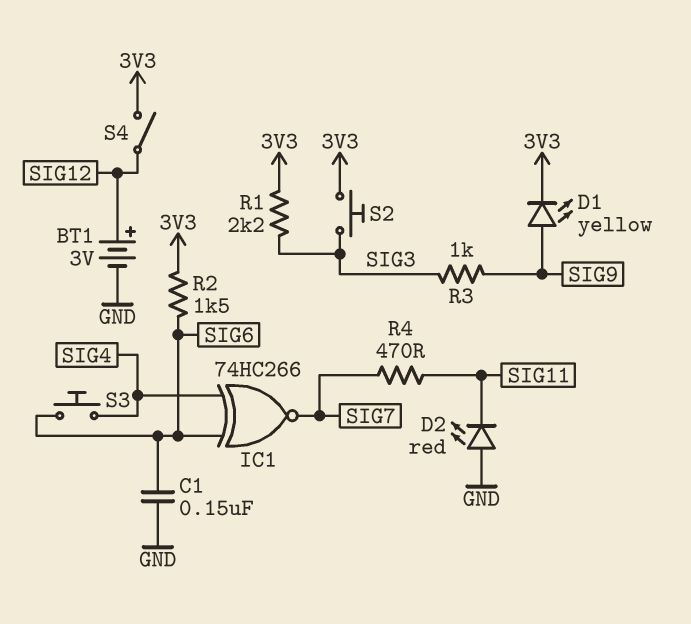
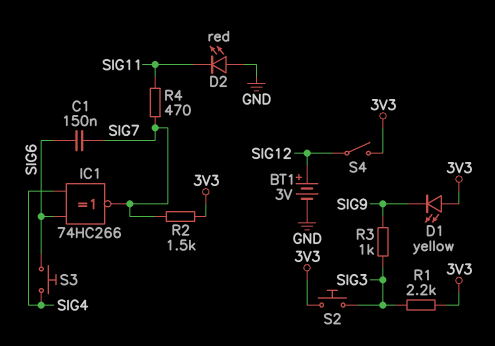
C1: 150nF (GND, SIG6) -> 150nF (SIG6, SIG7)
D1: LED yellow (A SIG9, K 3V3) -> LED yellow (A 3V3, K SIG9)
R2: 1.5k (3V3, SIG6) -> 1.5k (3V3, SIG7)

